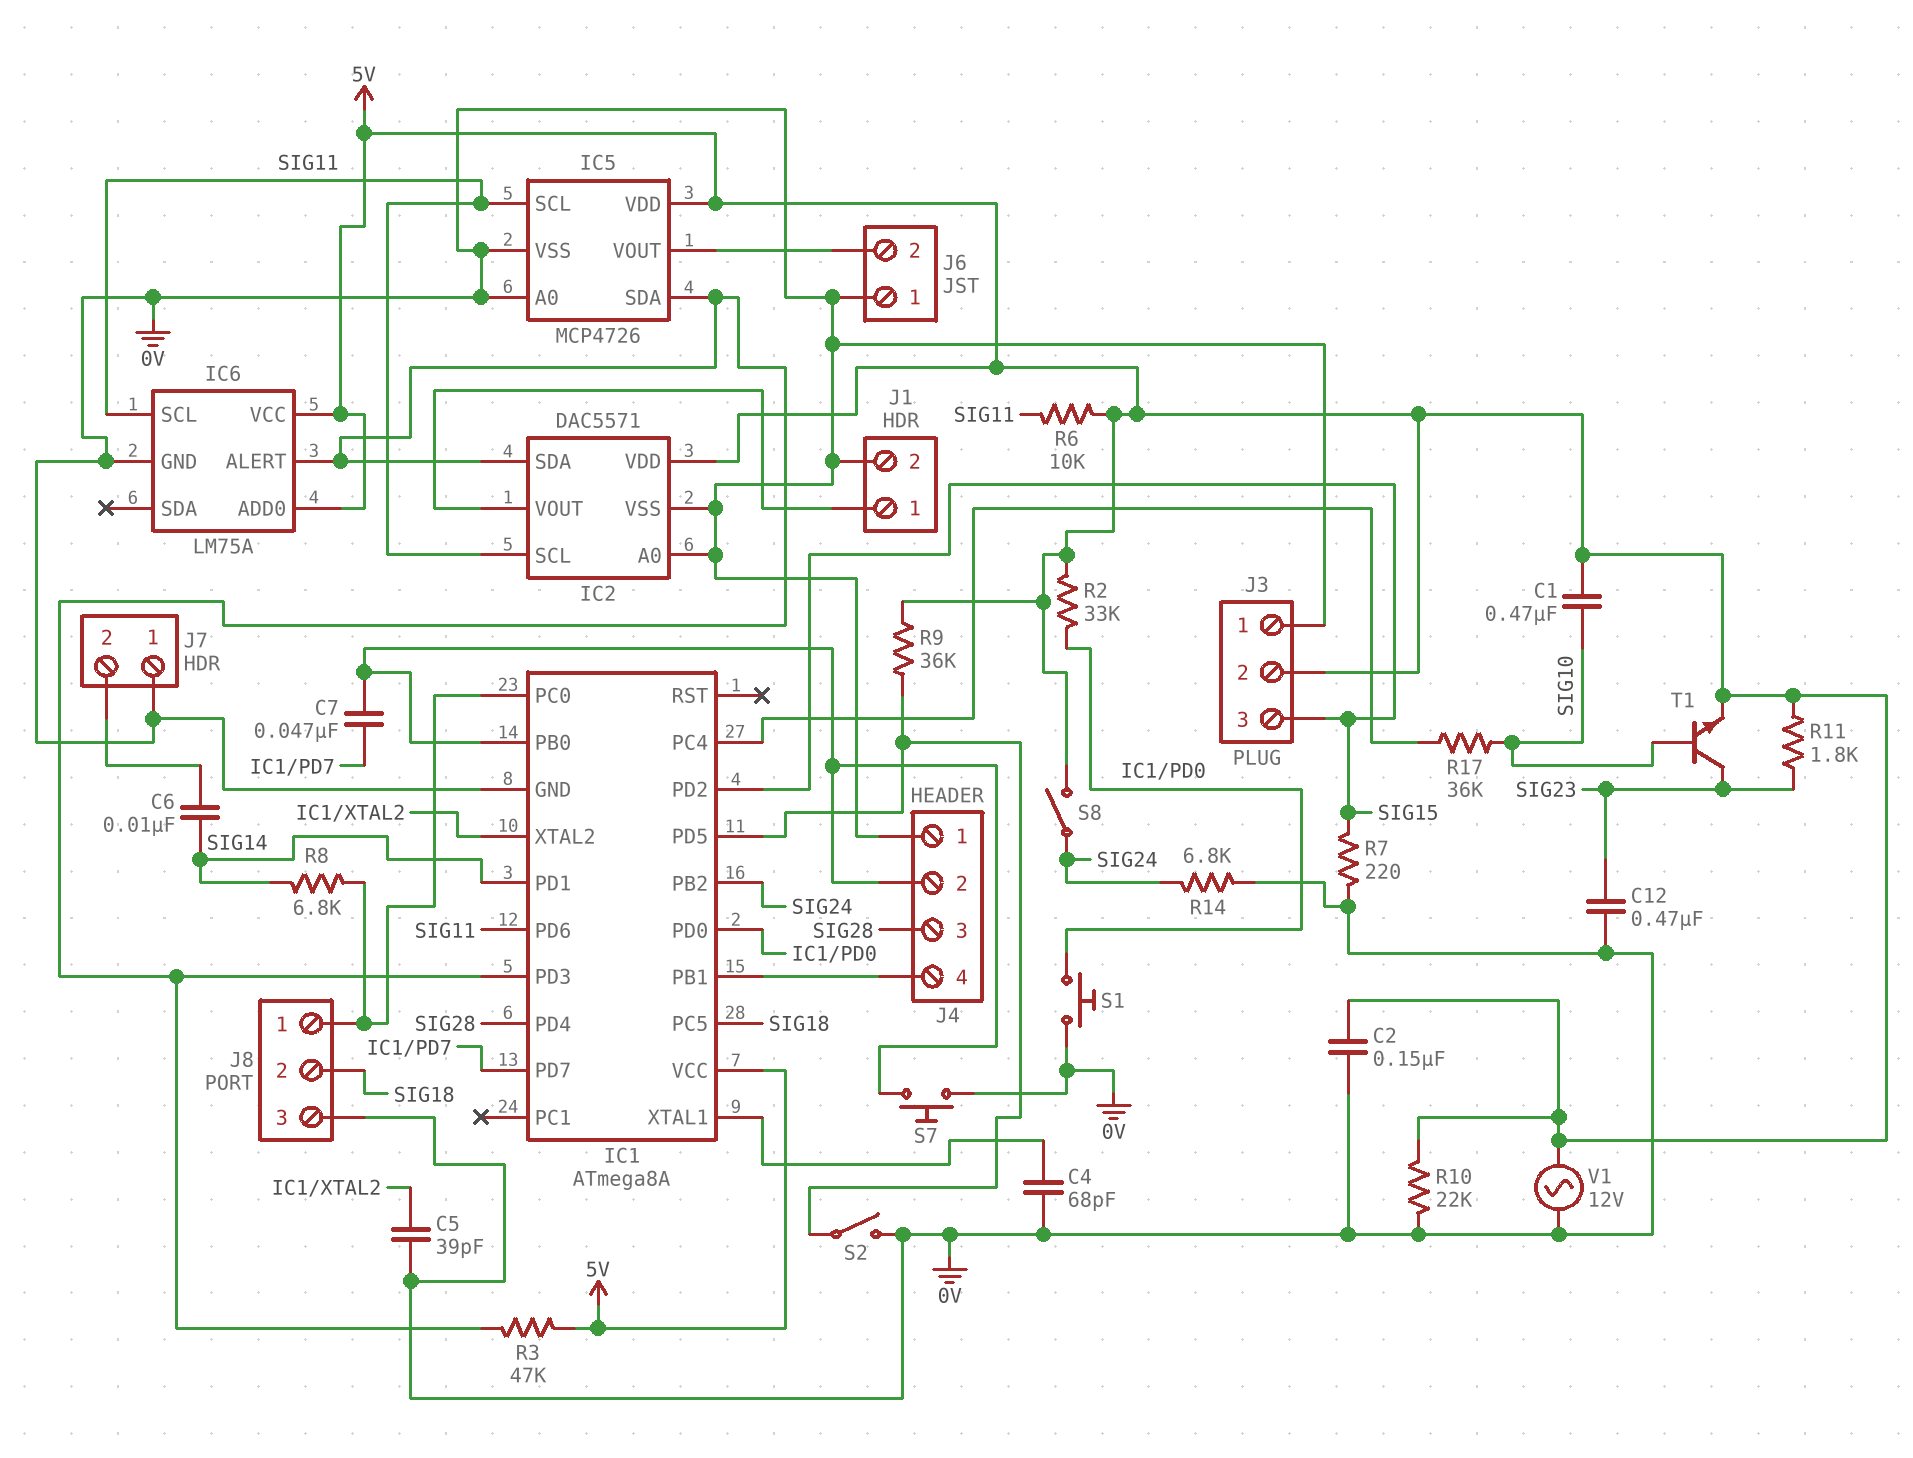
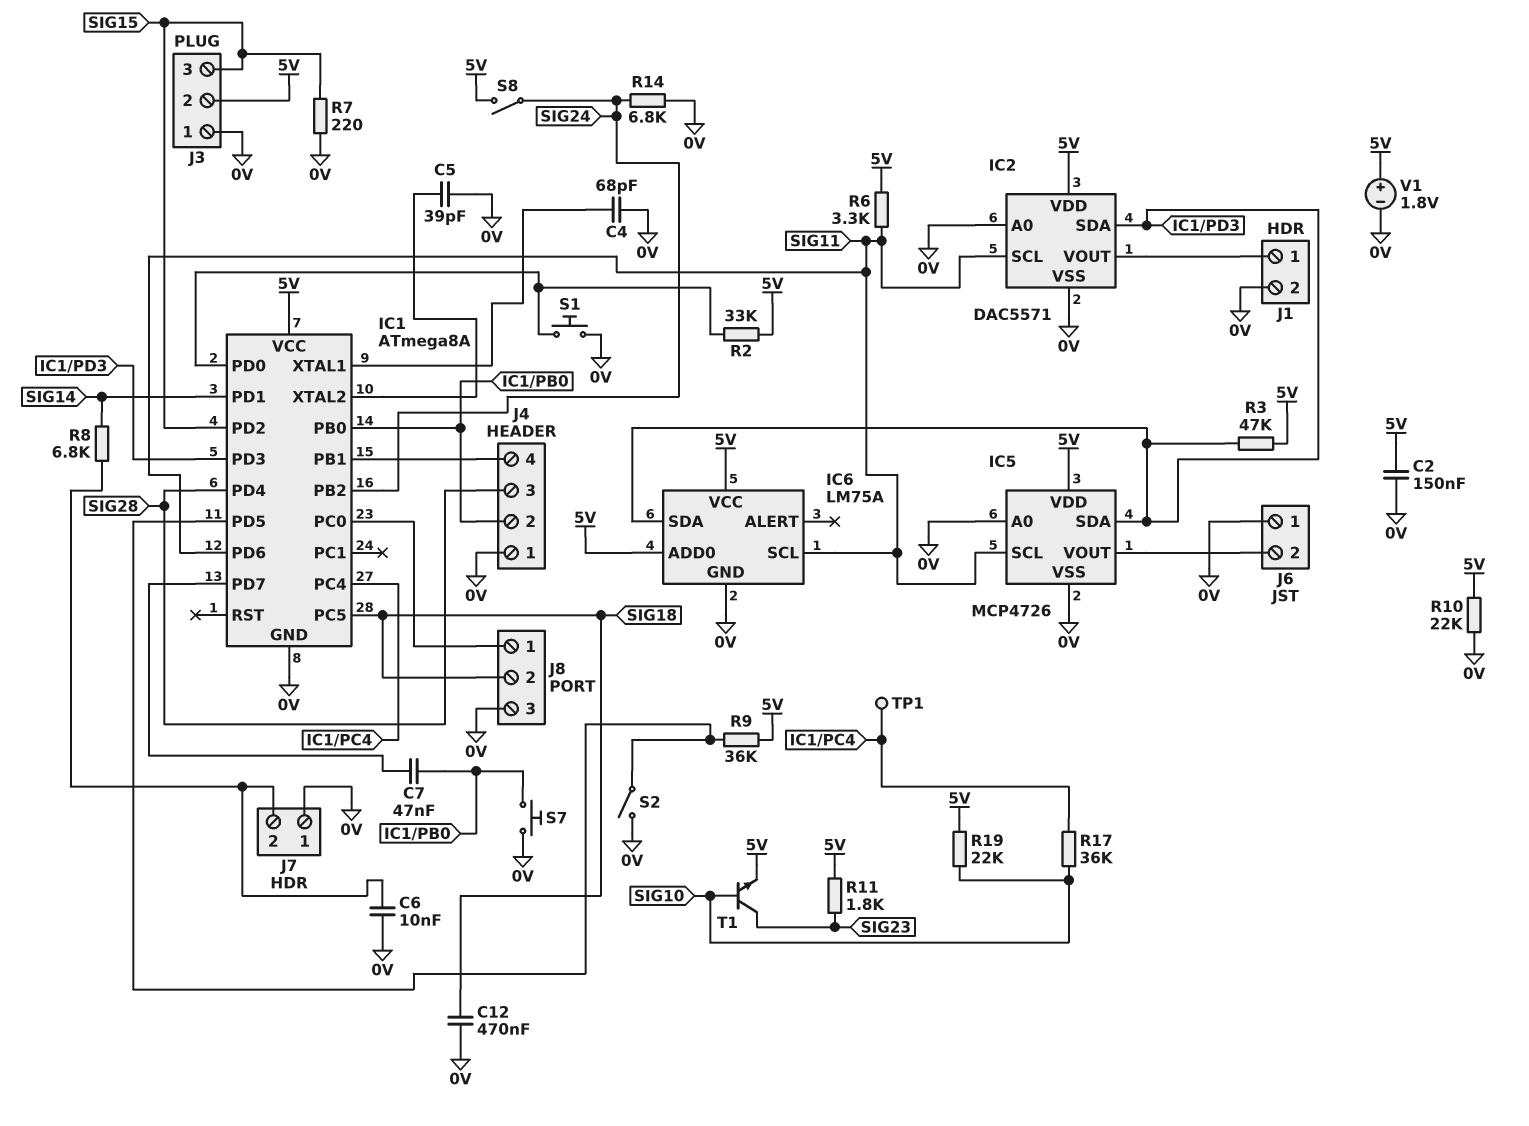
C1: 470nF (5V, SIG10) -> none
C6: 10nF (J7/2, SIG14) -> 10nF (0V, J7/2)
C12: 470nF (0V, SIG23) -> 470nF (0V, SIG18)
IC6 pin ALERT: IC1/PD3 -> none
IC6 pin SDA: none -> IC1/PD3
R6: 10k (5V, SIG11) -> 3.3k (5V, SIG11)
R8: 6.8k (IC1/PC0, SIG14) -> 6.8k (J7/2, SIG14)
R19: none -> 22k (5V, SIG10)
TP1: none -> test point (IC1/PC4)
V1: AC 12V (0V, 5V) -> 1.8V (plus 5V, minus 0V)

